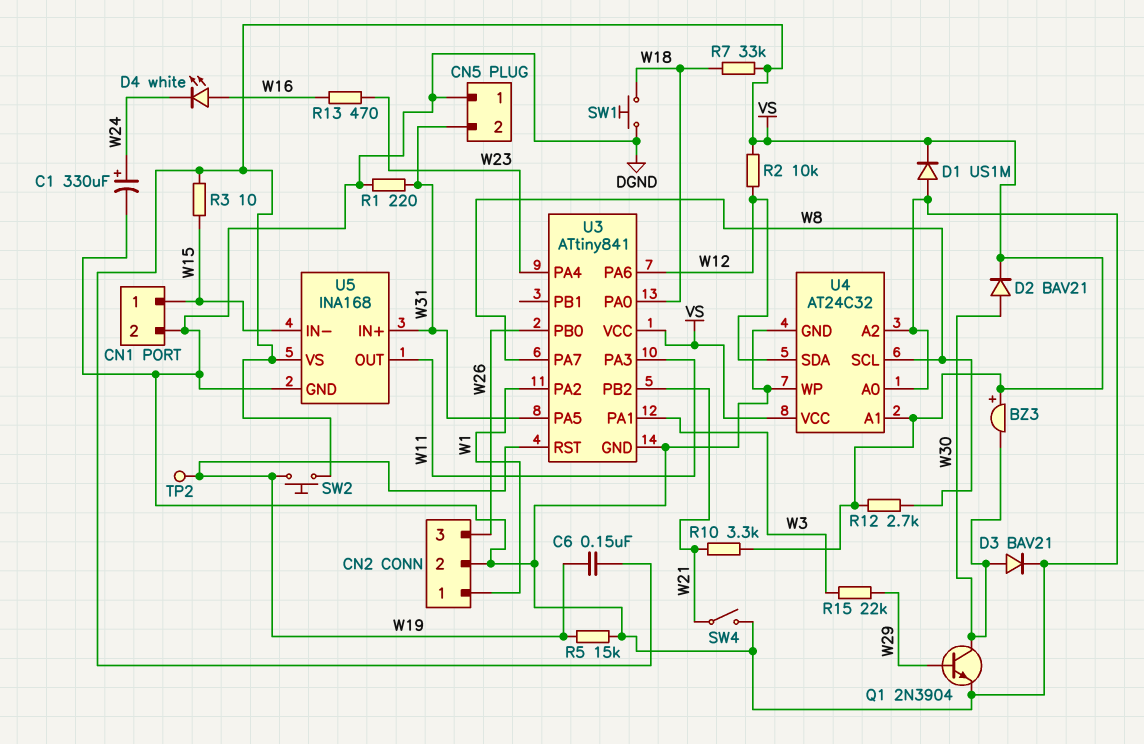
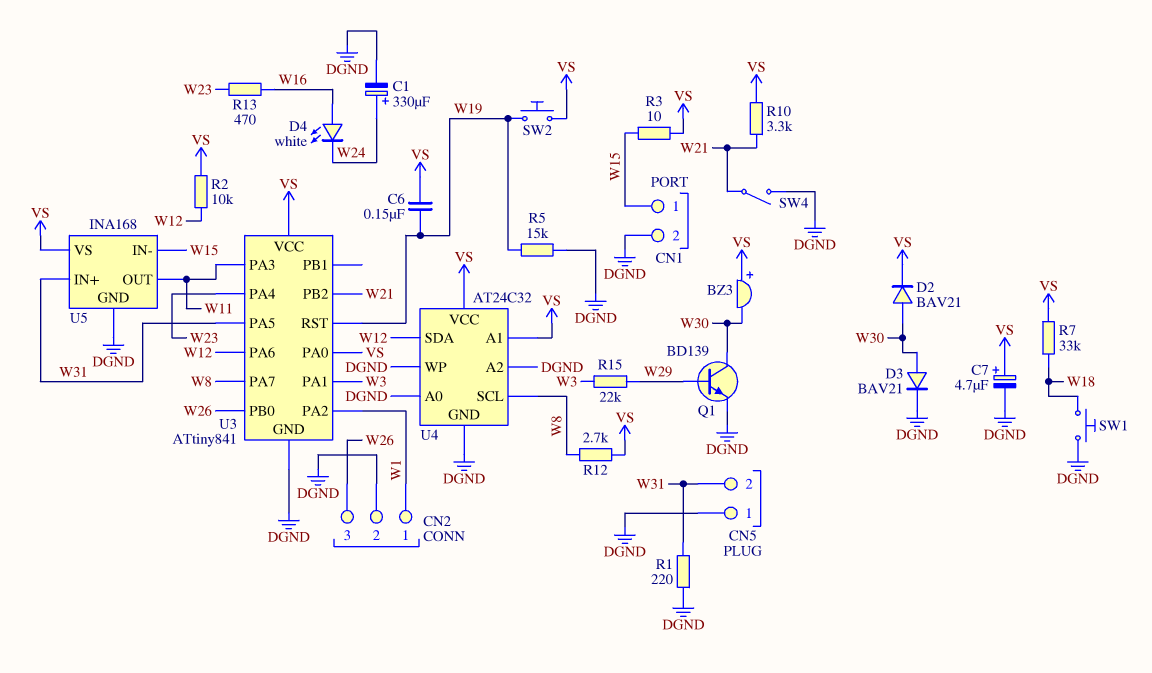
C7: none -> 4.7uF (plus VS, minus DGND)
D1: diode US1M (A DGND, K VS) -> none
Q1: NPN 2N3904 (B W29, C W30, E DGND) -> NPN BD139 (B W29, C W30, E DGND)
TP2: test point (W19) -> none
U3 pin PA0: W18 -> VS

